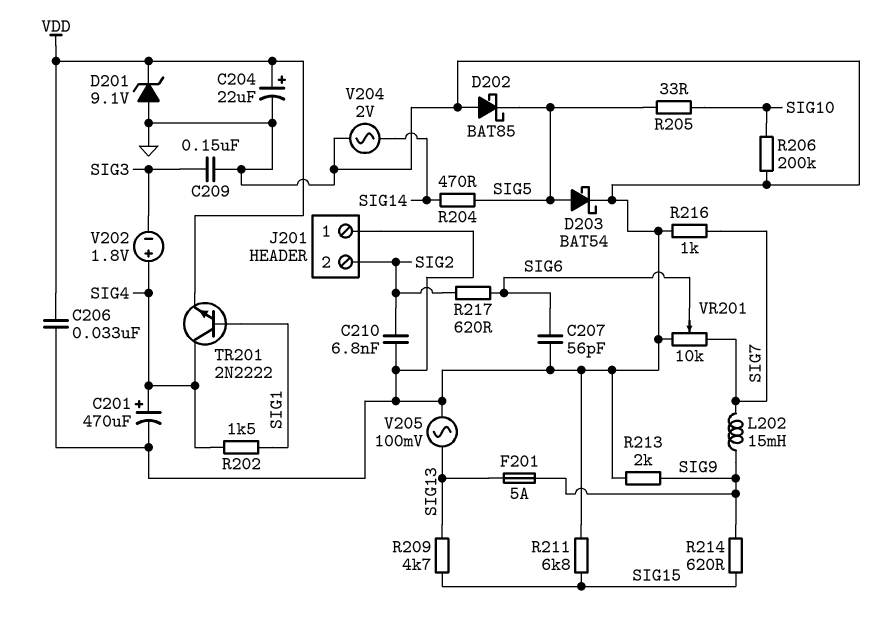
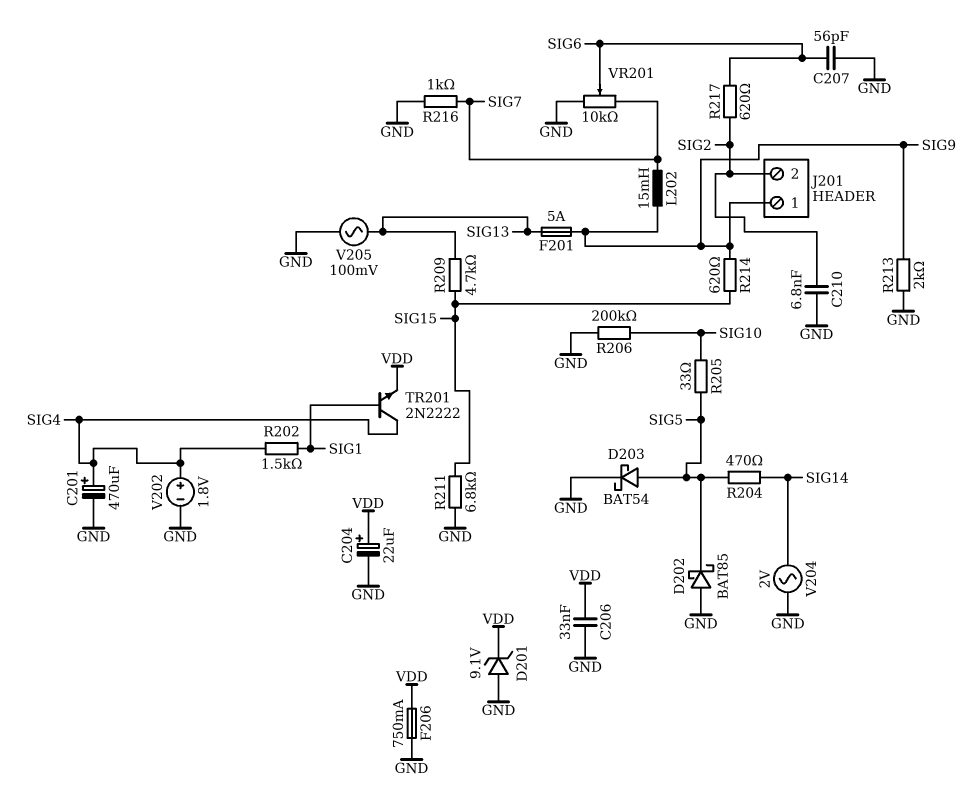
C209: 150nF (GND, SIG3) -> none
F206: none -> 750mA (GND, VDD)
J201 pin 1: GND -> SIG9
V202: 1.8V (plus SIG4, minus SIG3) -> 1.8V (plus SIG4, minus GND)

